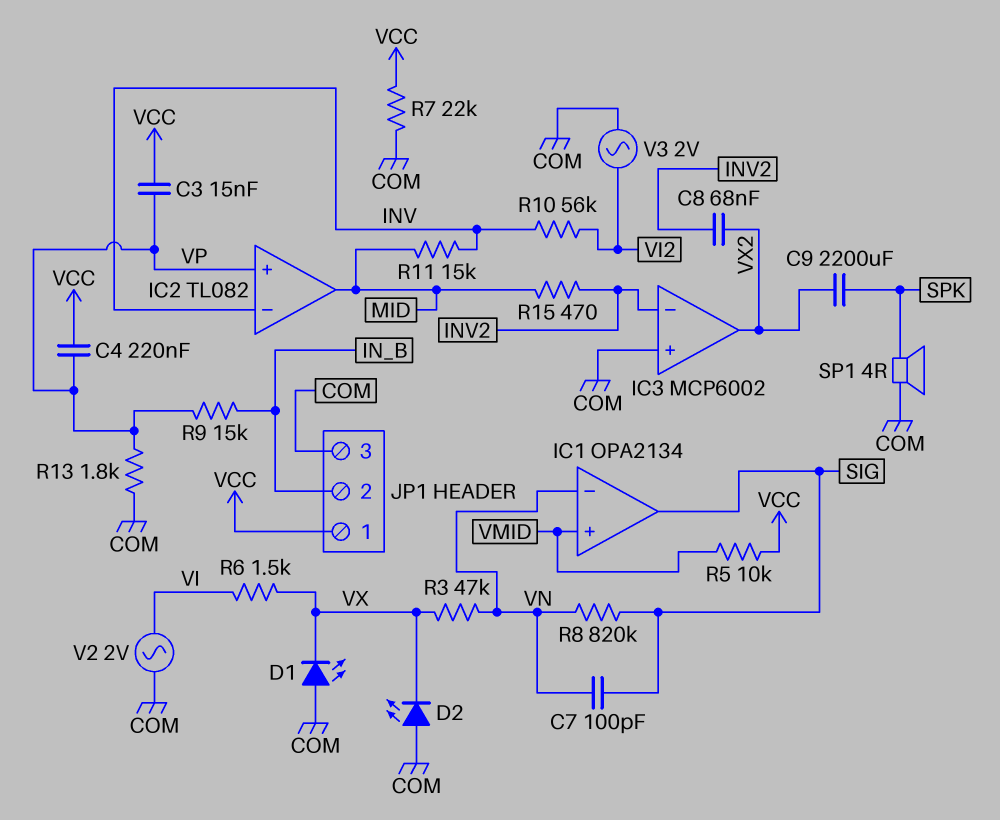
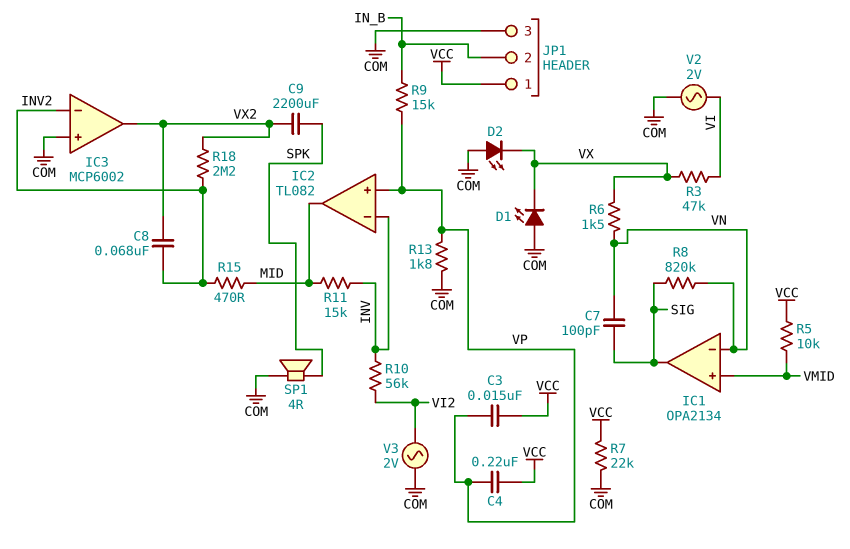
R3: 47k (VN, VX) -> 47k (VI, VX)
R6: 1.5k (VI, VX) -> 1.5k (VN, VX)
R18: none -> 2.2M (INV2, VX2)

